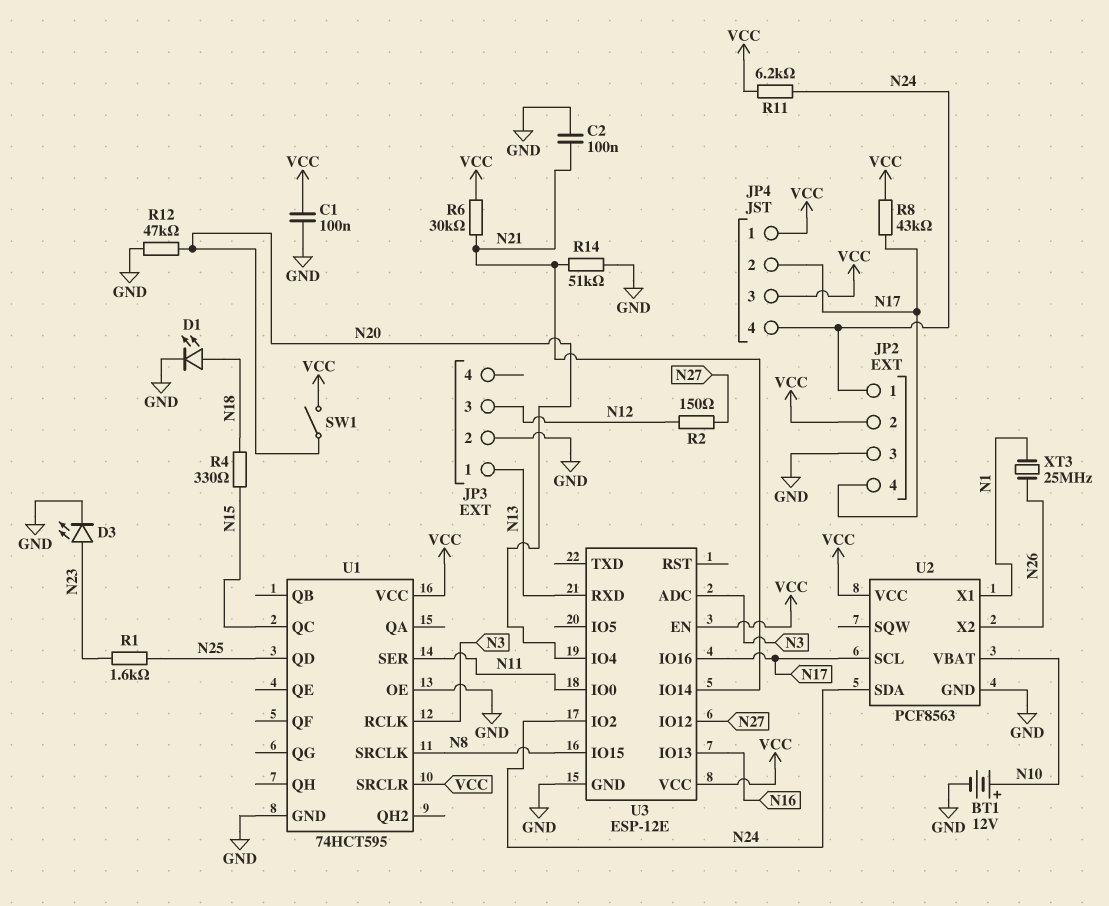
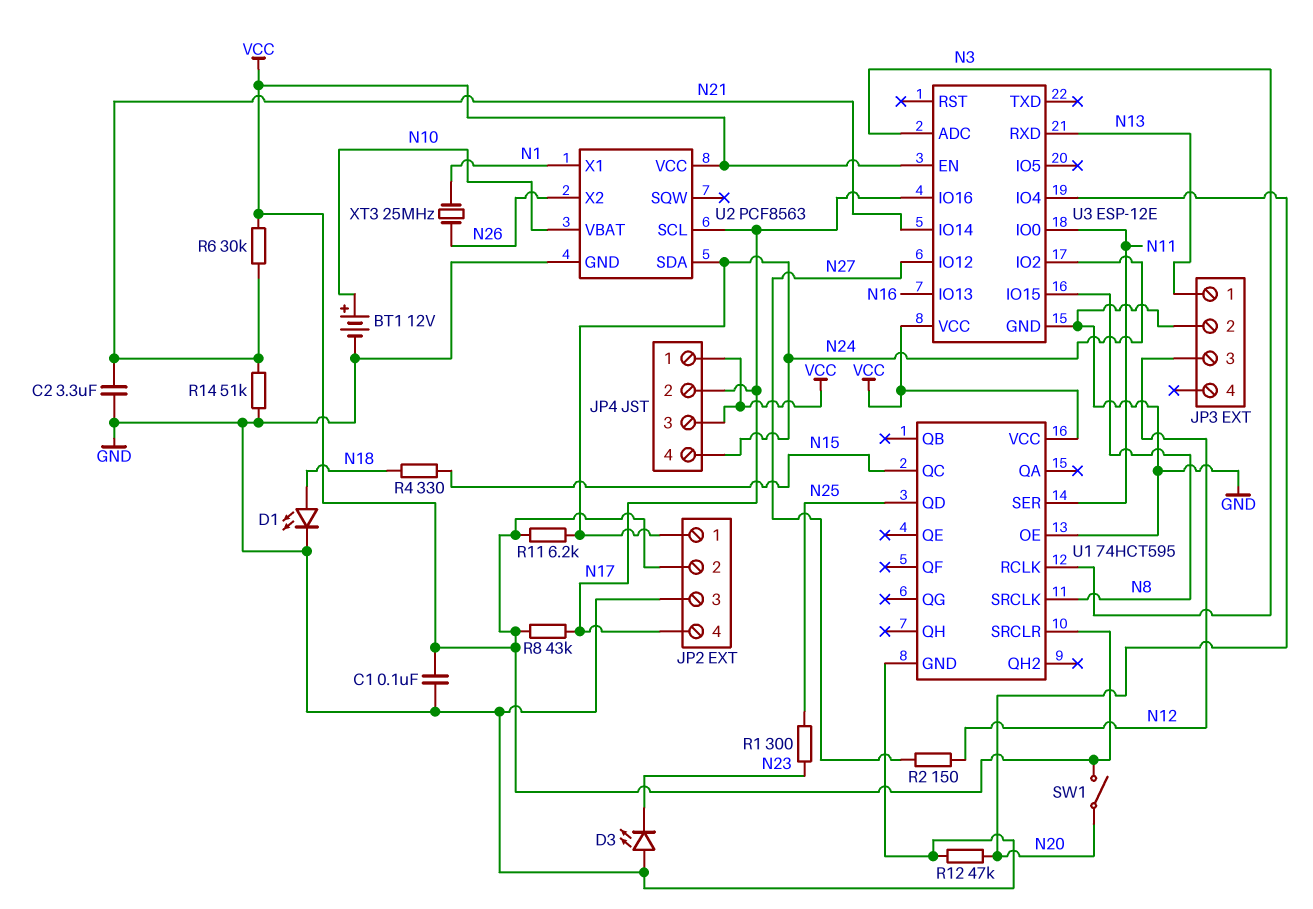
C2: 100nF (GND, N21) -> 3.3uF (GND, N21)
D3: LED (A N23, K GND) -> LED (A GND, K N23)
R1: 1.6k (N23, N25) -> 300 (N23, N25)

